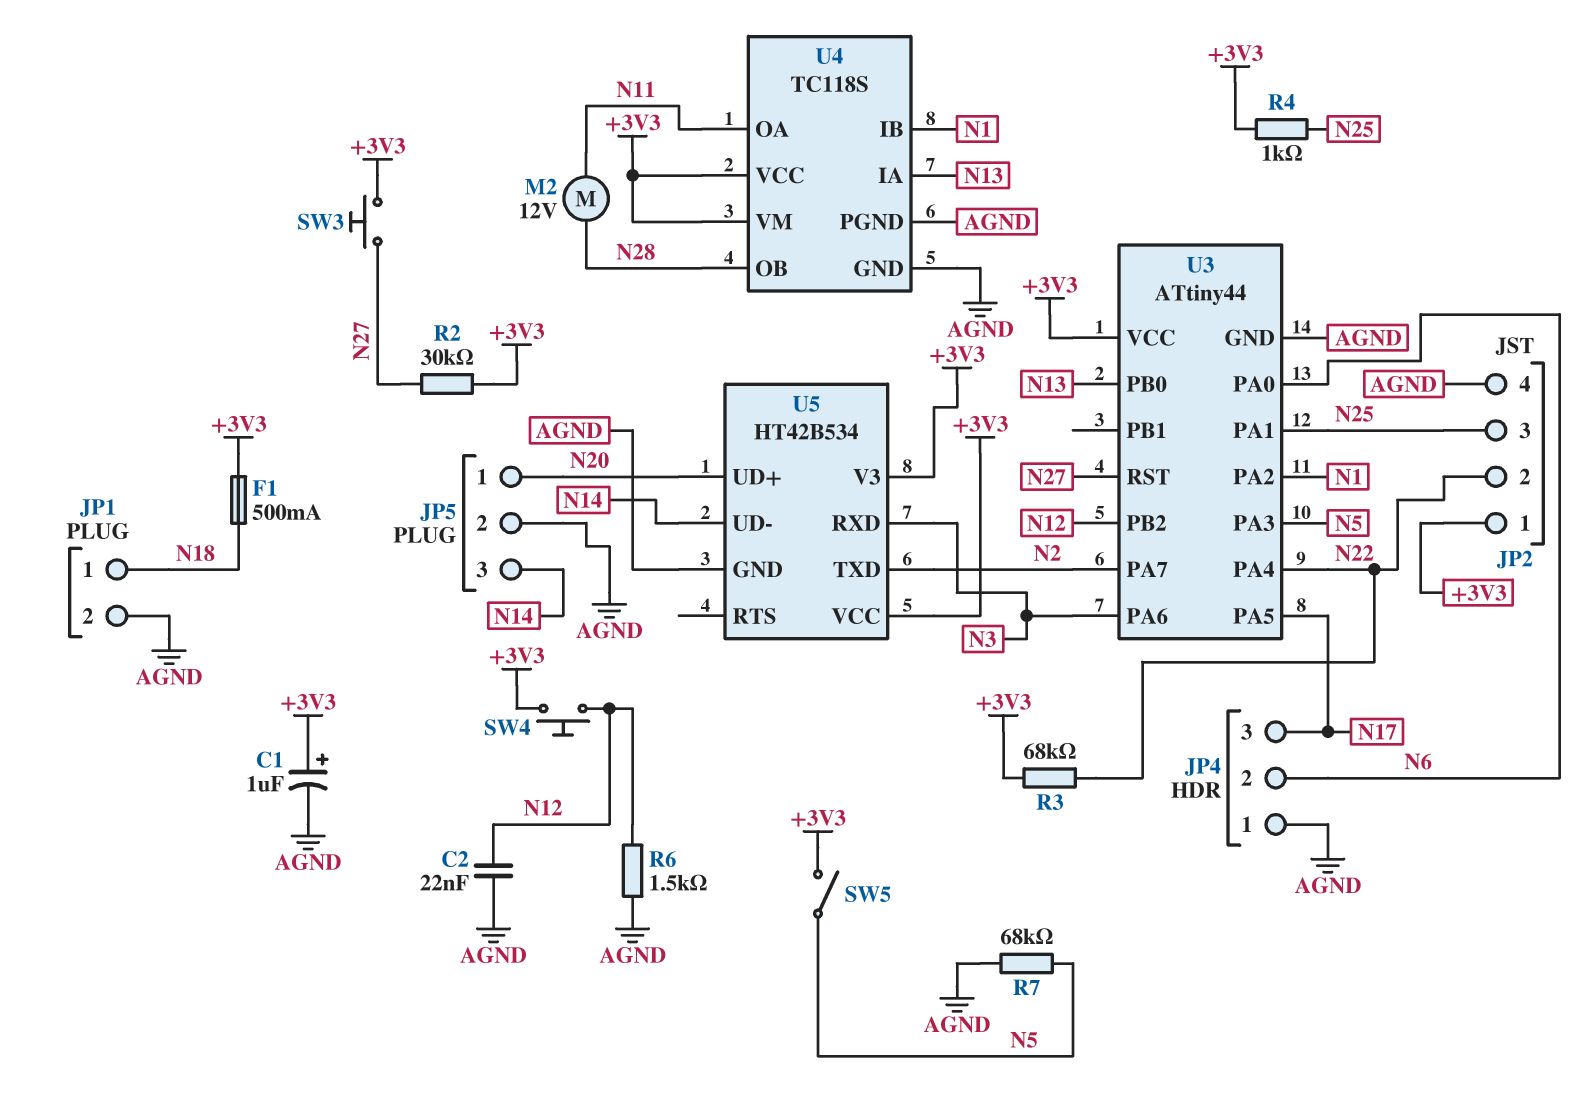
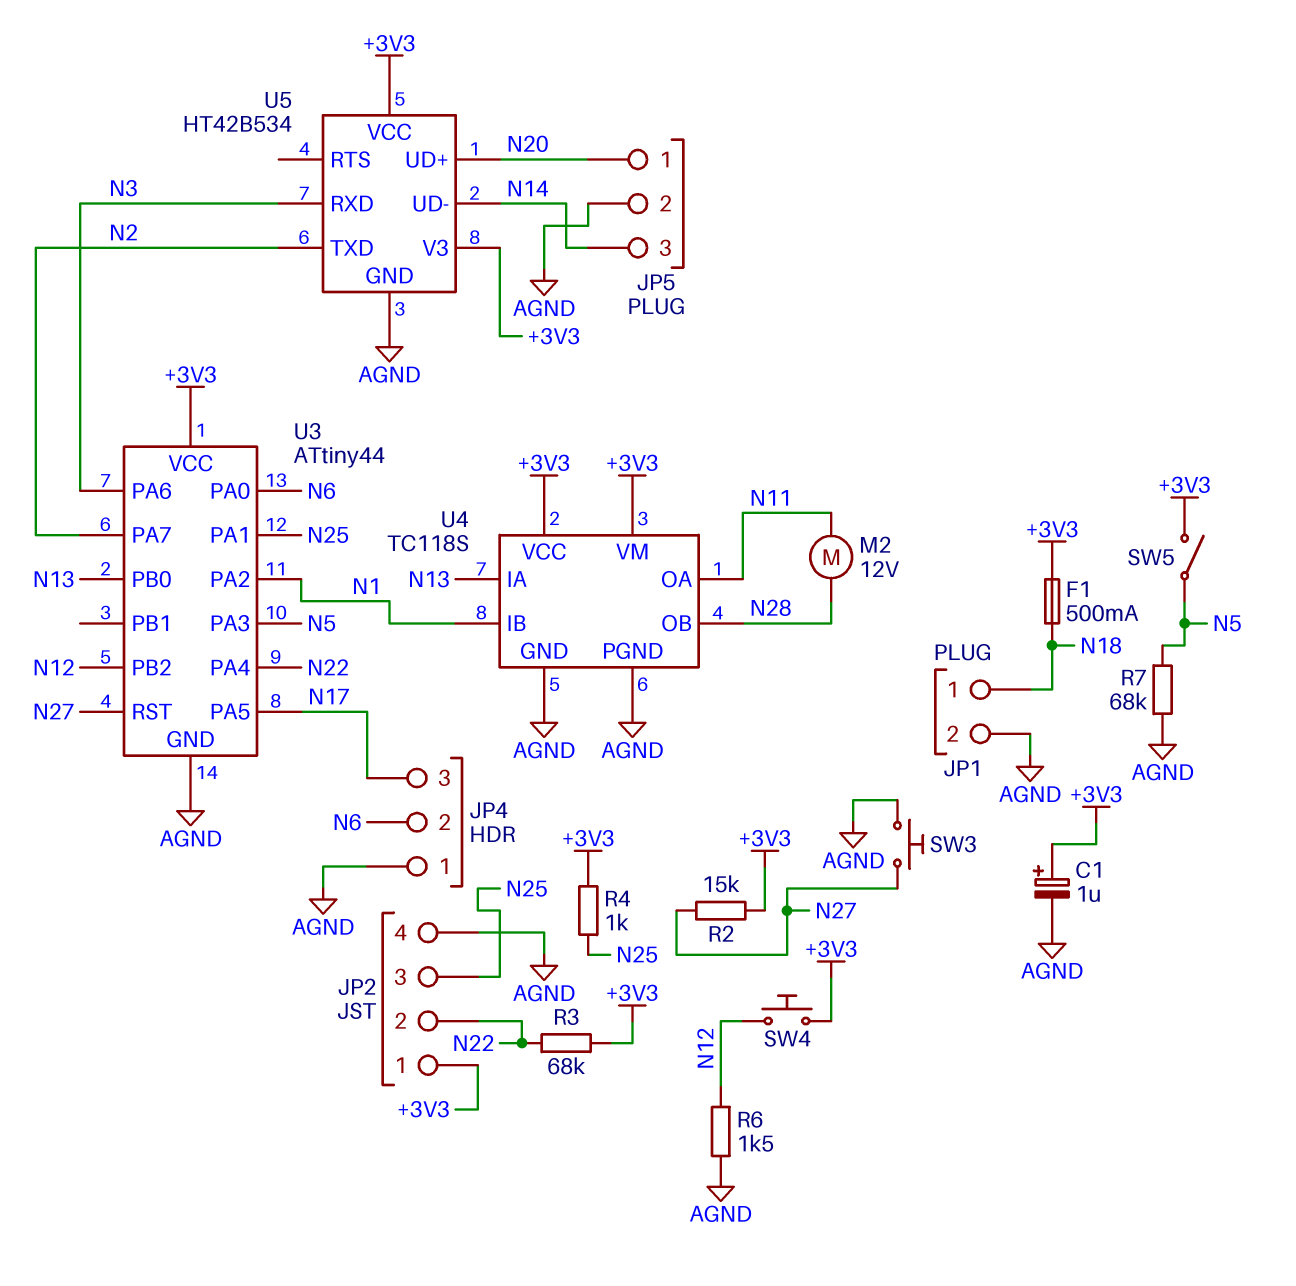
C2: 22nF (AGND, N12) -> none
R2: 30k (+3V3, N27) -> 15k (+3V3, N27)
SW3: button (+3V3, N27) -> button (AGND, N27)

